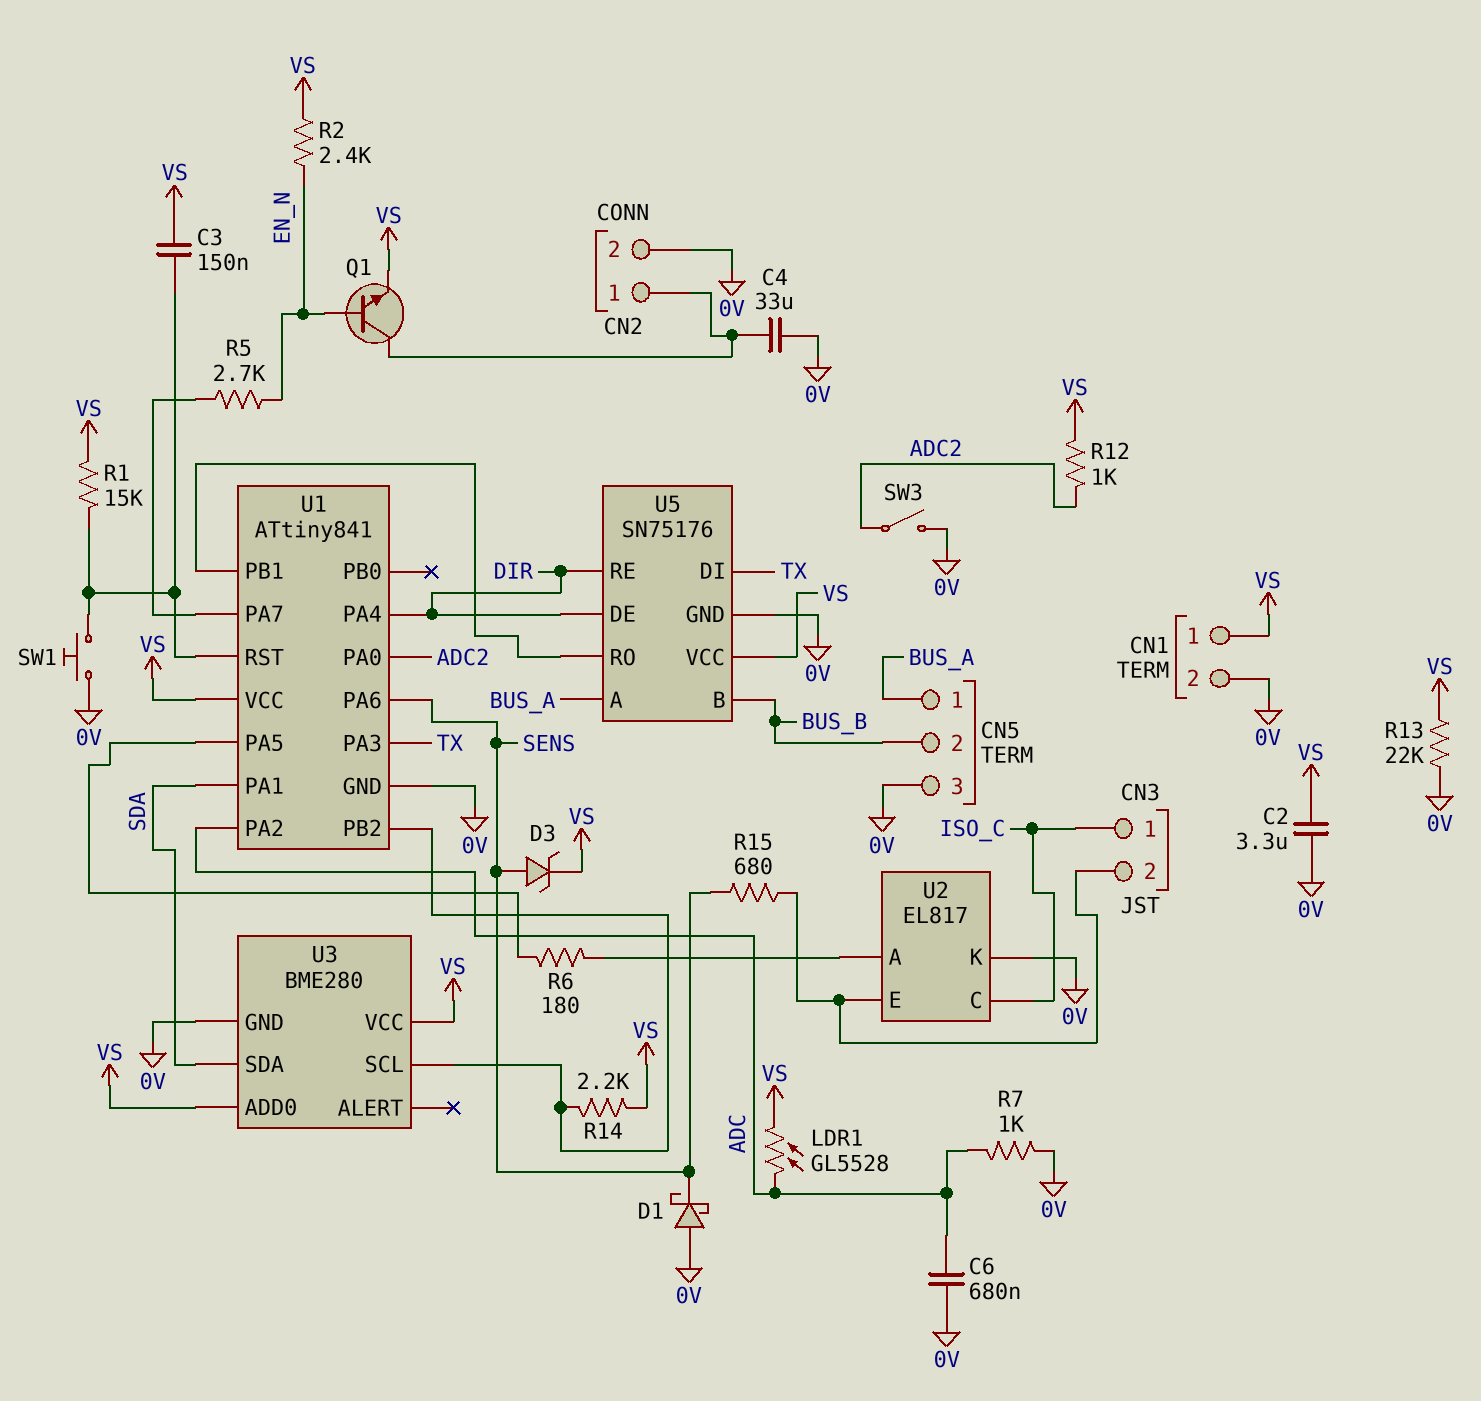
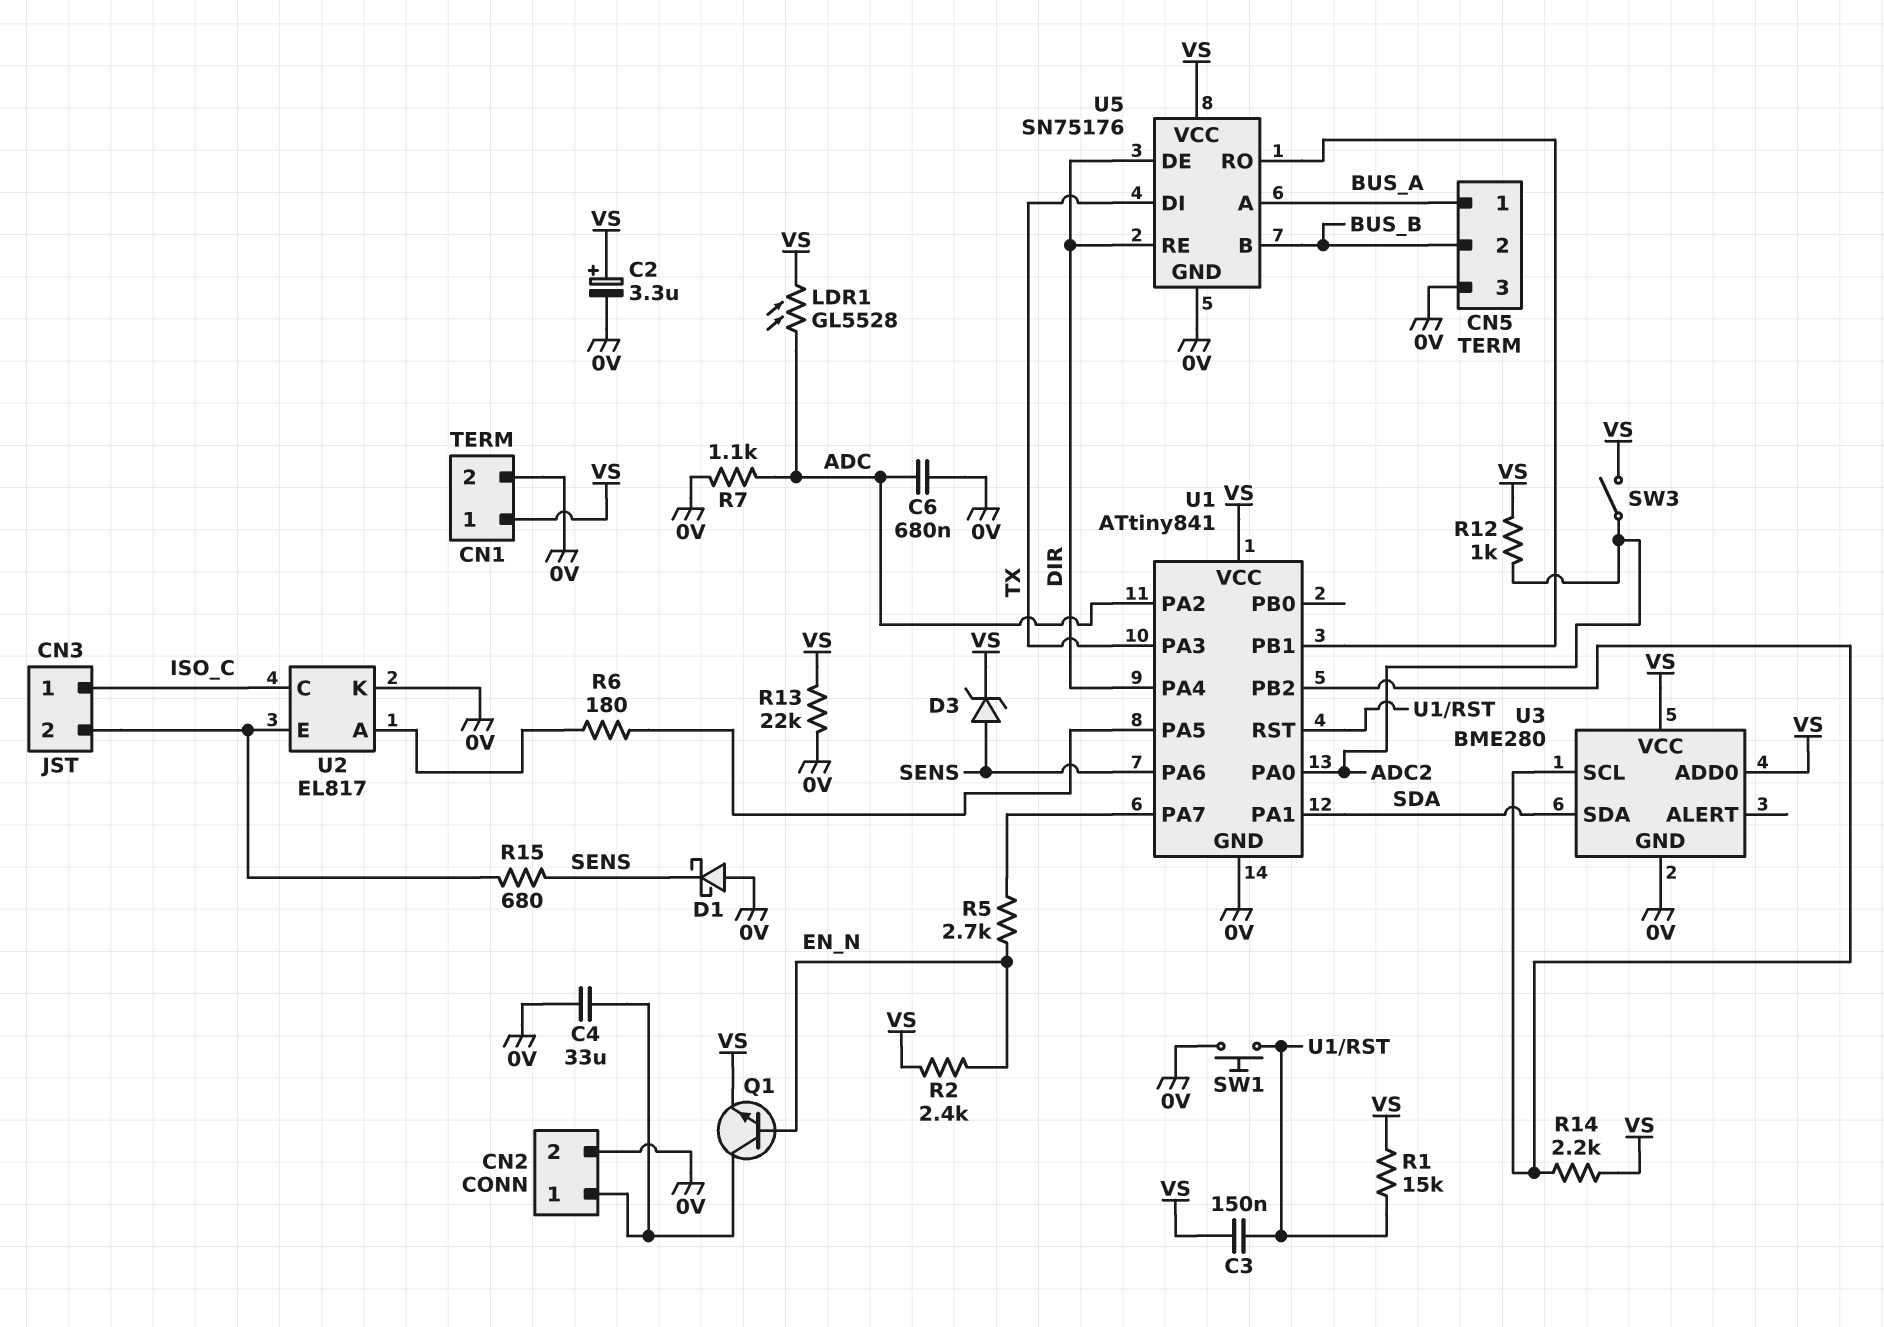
C2: 3.3uF (0V, VS) -> 3.3uF (plus VS, minus 0V)
R7: 1k (0V, ADC) -> 1.1k (0V, ADC)
SW3: switch (0V, ADC2) -> switch (ADC2, VS)

